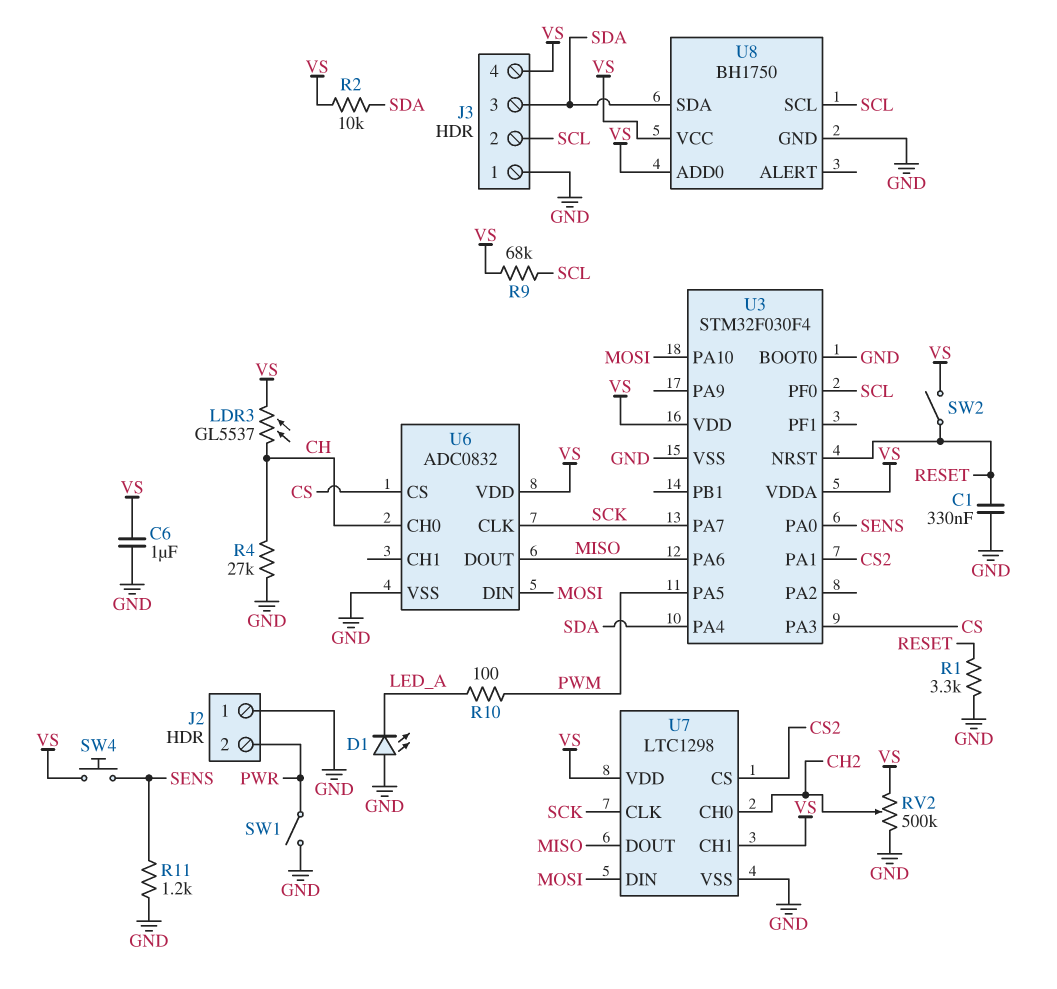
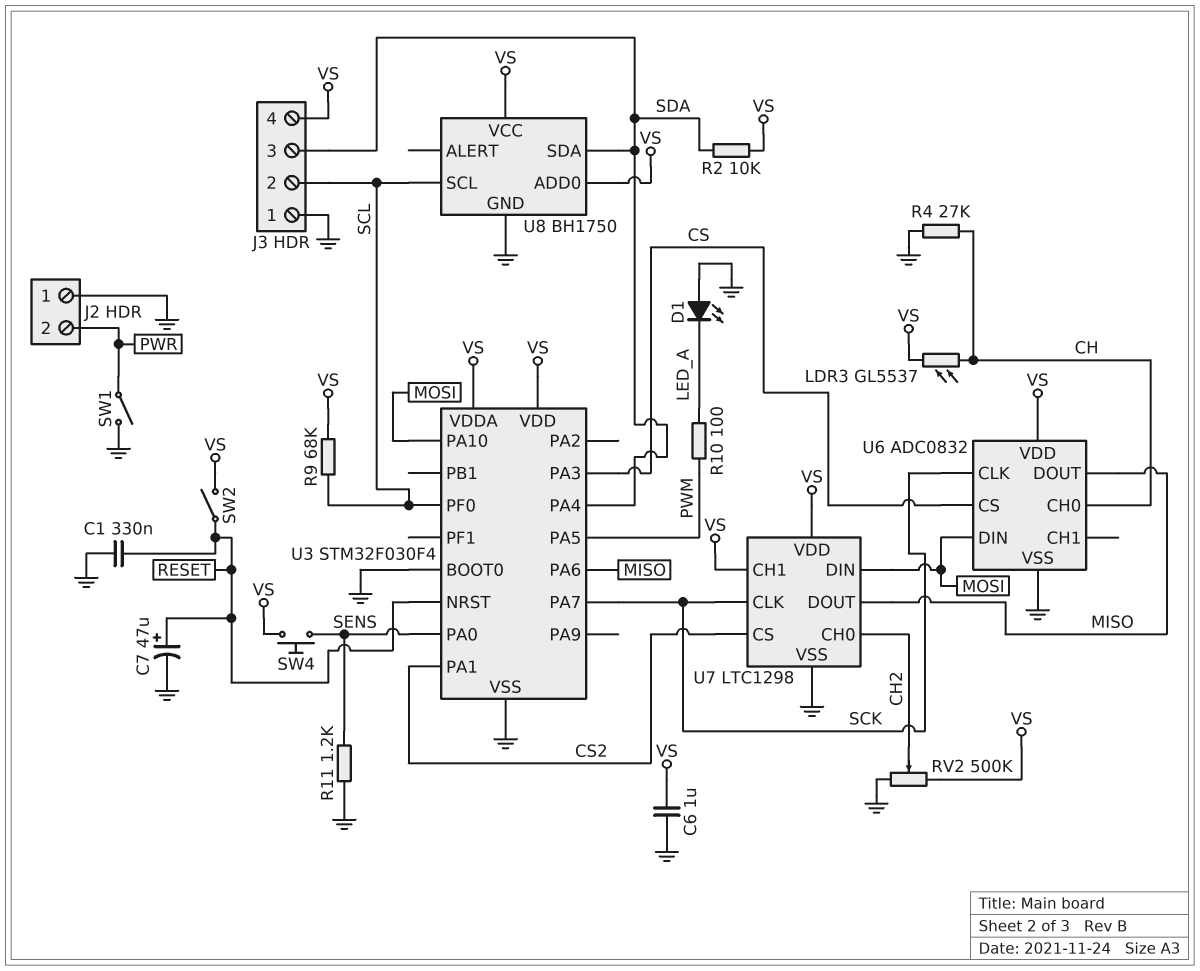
C7: none -> 47uF (plus RESET, minus GND)
R1: 3.3k (GND, RESET) -> none

